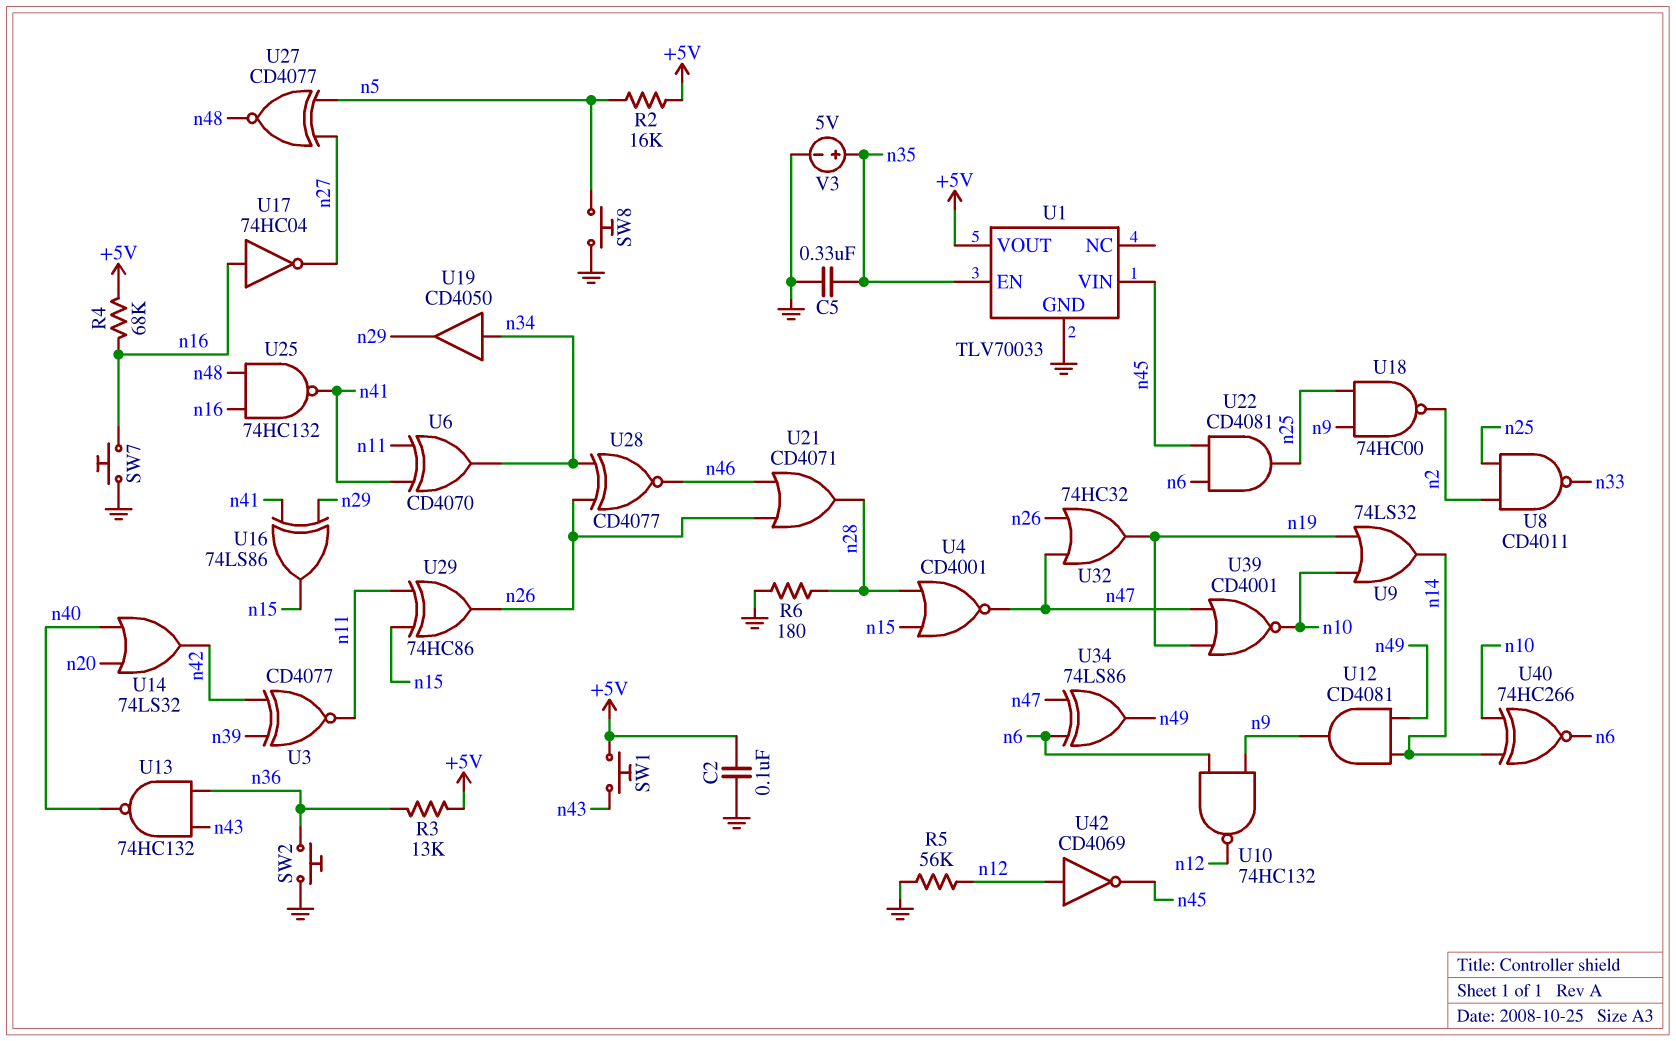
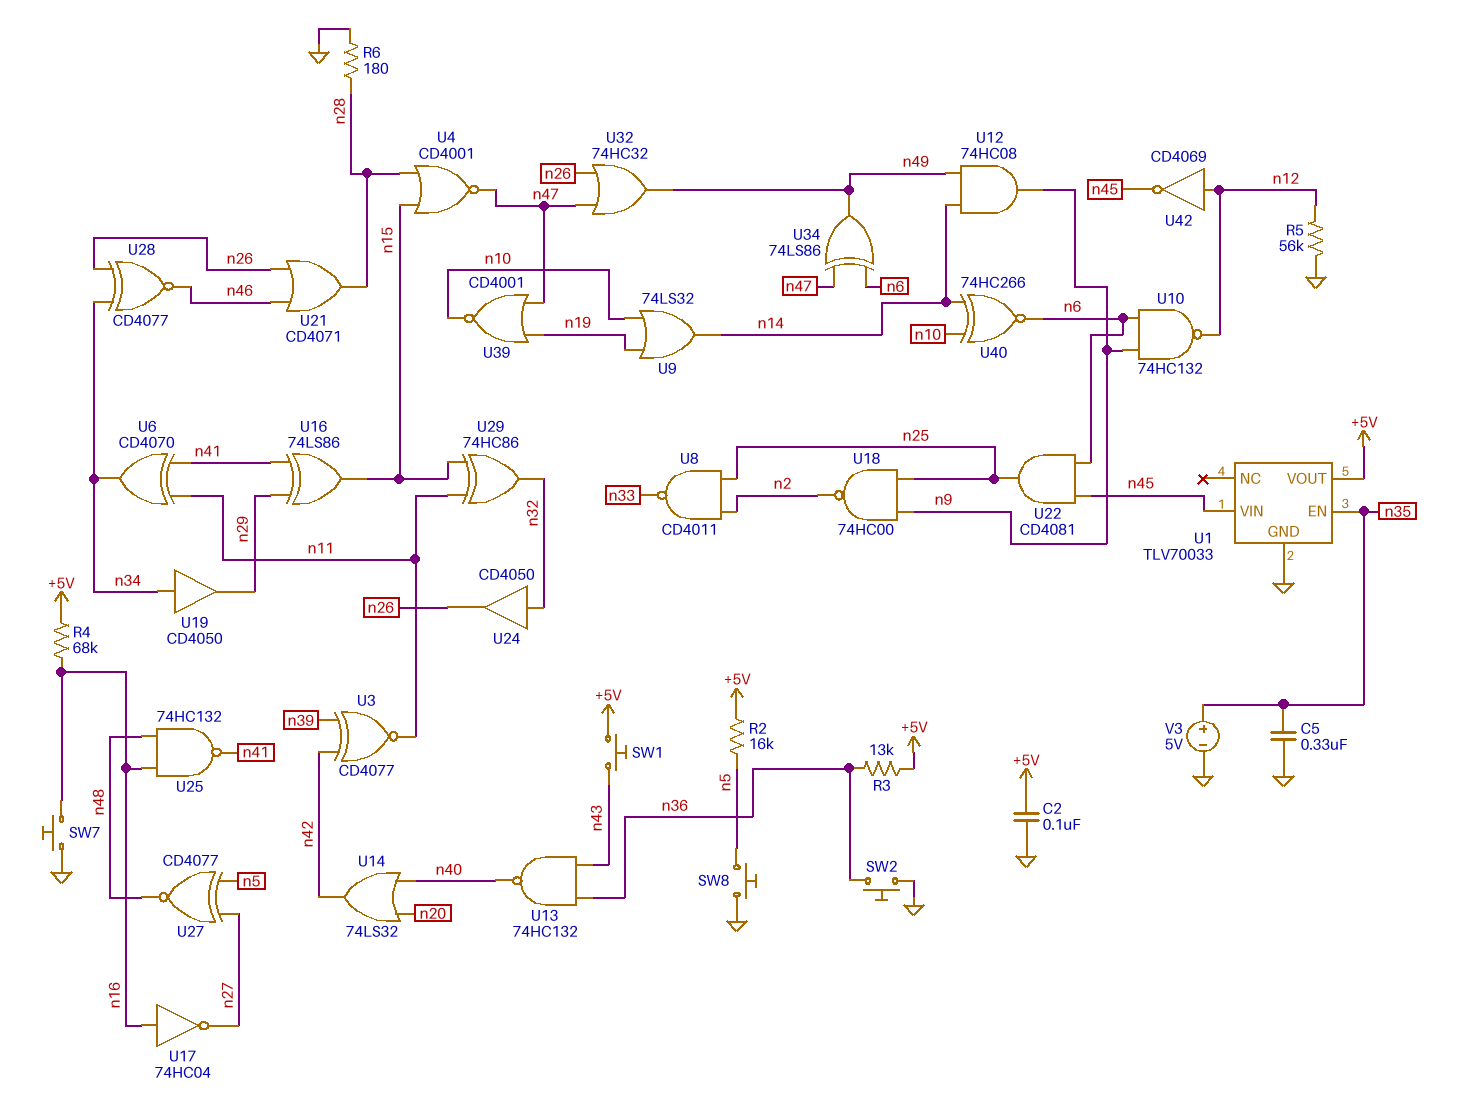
U12: AND CD4081 (in n14, in n49, out n9) -> AND 74HC08 (in n14, in n49, out n9)
U24: none -> buffer CD4050 (in n32, out n26)
U29: XOR 74HC86 (in n11, in n15, out n26) -> XOR 74HC86 (in n11, in n15, out n32)
U32: OR 74HC32 (in n26, in n47, out n19) -> OR 74HC32 (in n26, in n47, out n49)

